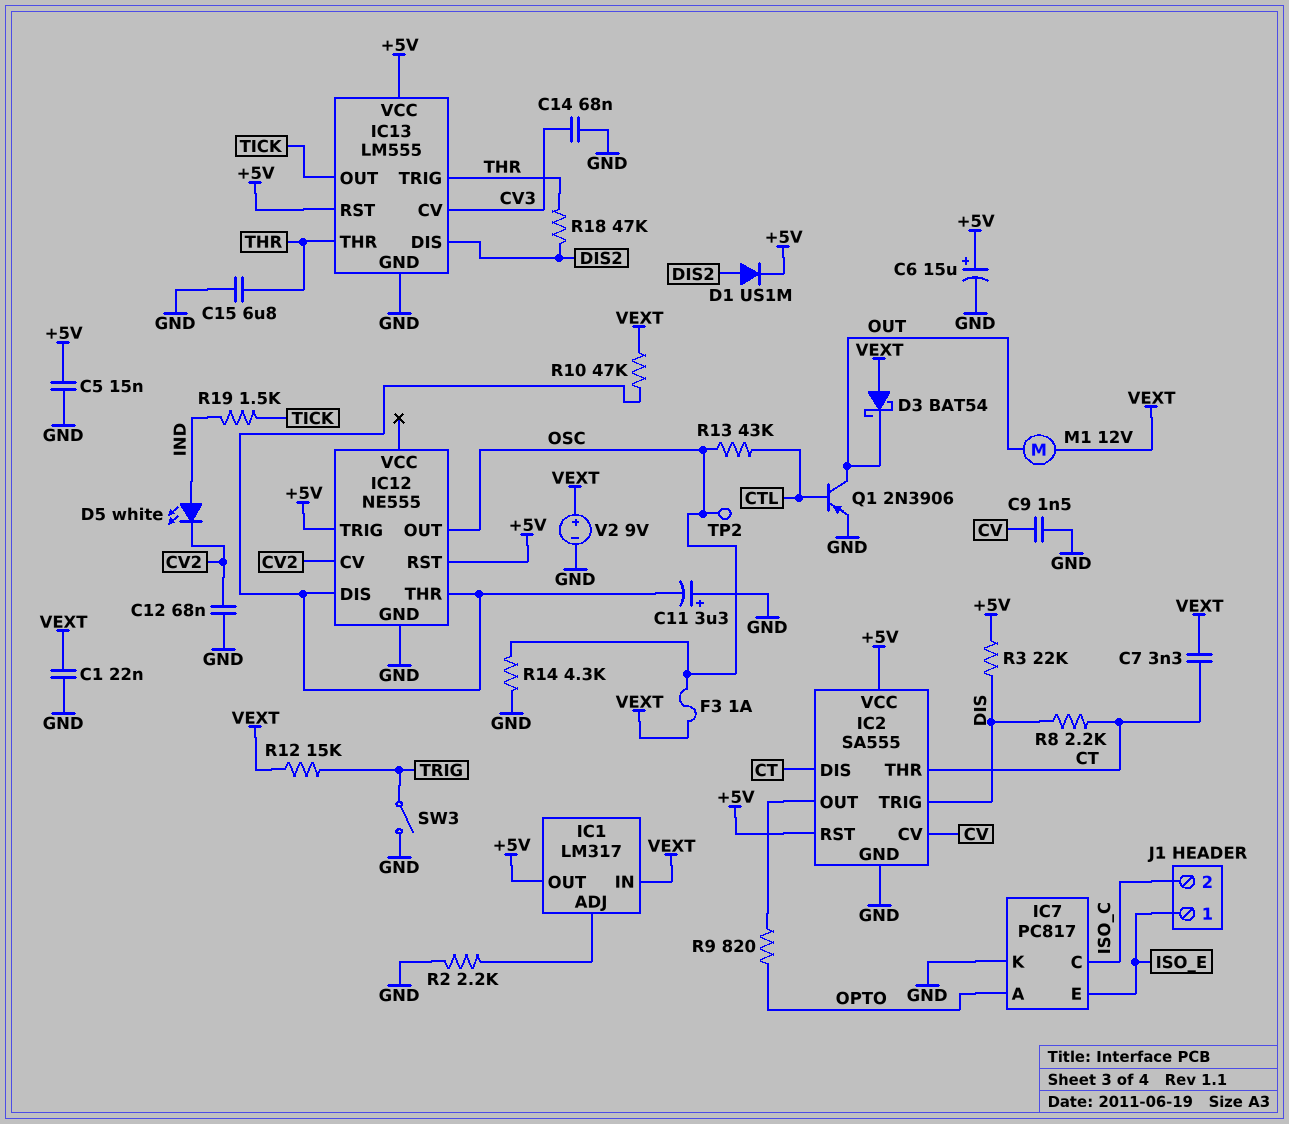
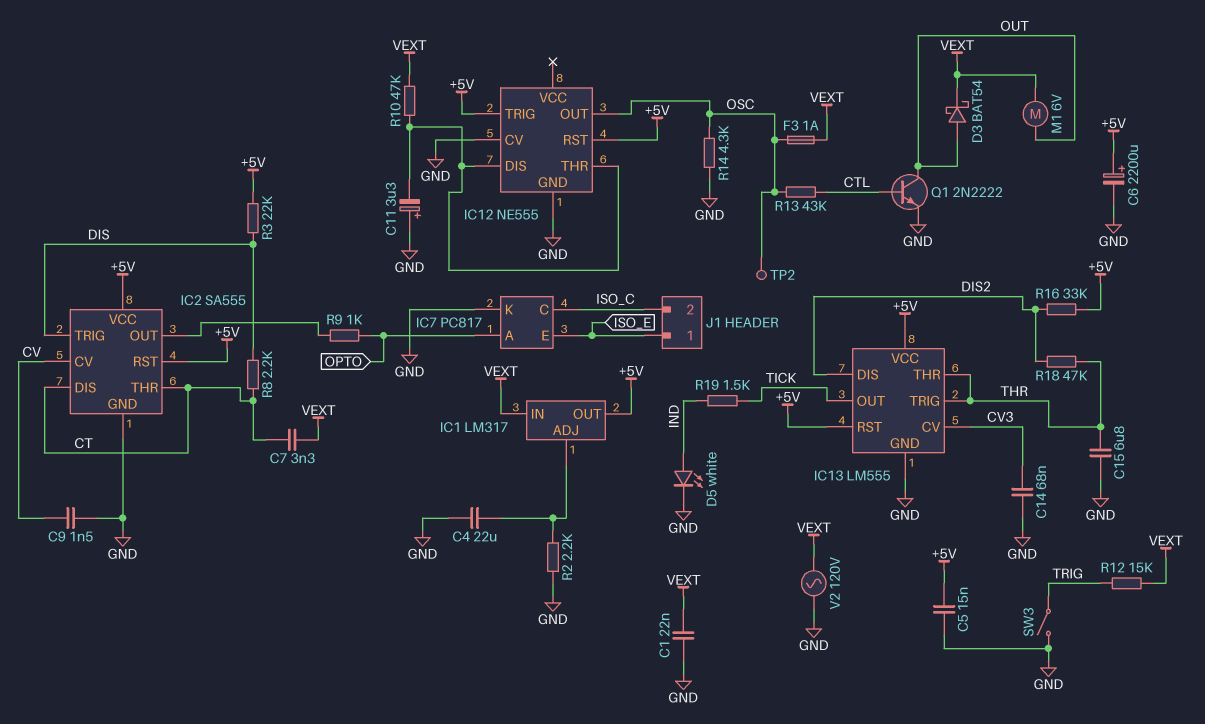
C4: none -> 22uF (GND, IC1/ADJ)
C6: 15uF (plus +5V, minus GND) -> 2200uF (plus +5V, minus GND)
C12: 68nF (CV2, GND) -> none
D1: diode US1M (A DIS2, K +5V) -> none
D3: schottky BAT54 (A VEXT, K OUT) -> schottky BAT54 (A OUT, K VEXT)
D5: LED white (A IND, K CV2) -> LED white (A IND, K GND)
IC12 pin CV: CV2 -> GND
M1: motor 12V (OUT, VEXT) -> motor 6V (OUT, VEXT)
Q1: PNP 2N3906 (B CTL, C OUT, E GND) -> NPN 2N2222 (B CTL, C OUT, E GND)
R9: 820 (IC2/OUT, OPTO) -> 1k (IC2/OUT, OPTO)
R16: none -> 33k (+5V, DIS2)
V2: 9V (plus VEXT, minus GND) -> AC 120V (GND, VEXT)

